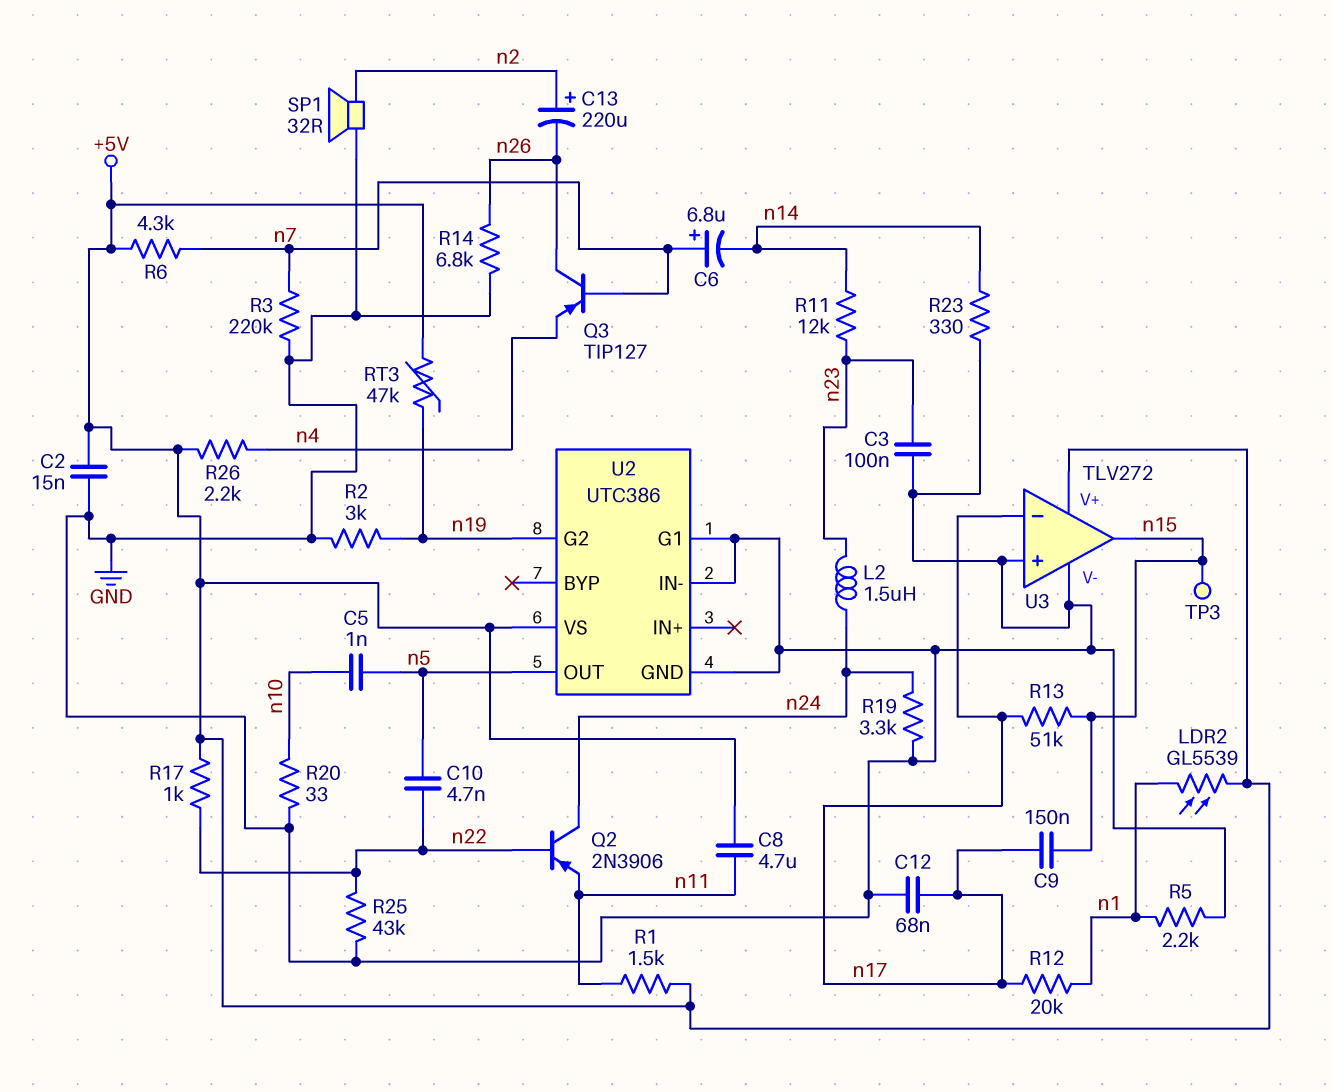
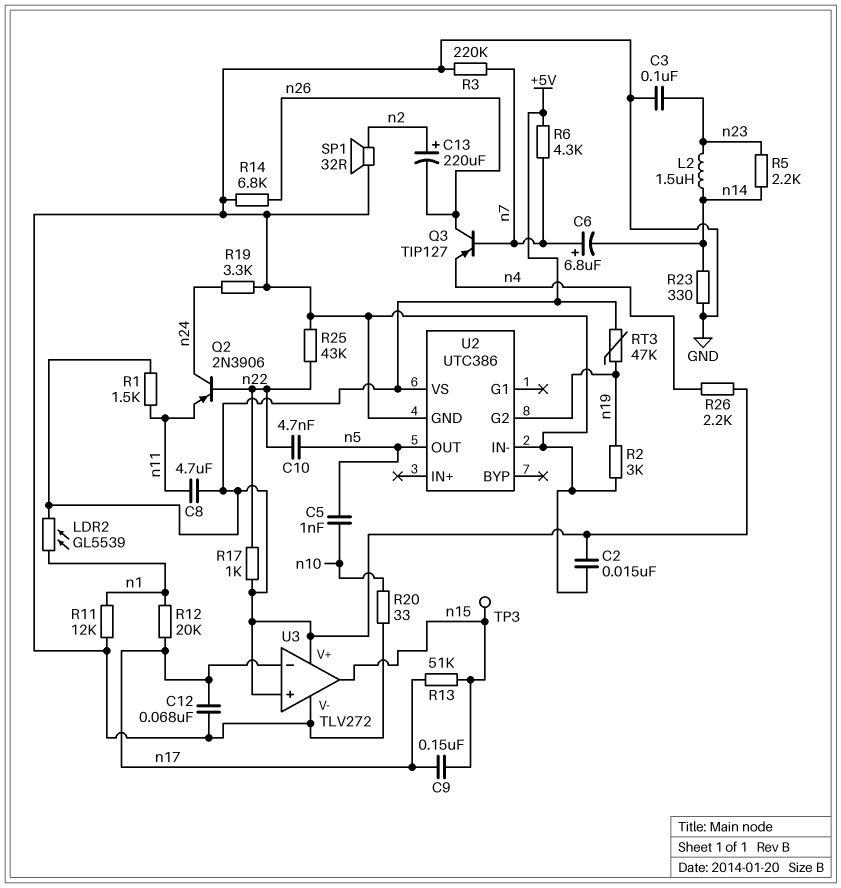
L2: 1.5uH (n23, n24) -> 1.5uH (n14, n23)
R5: 2.2k (GND, n1) -> 2.2k (n14, n23)
R11: 12k (n14, n23) -> 12k (GND, n1)
U2 pin G1: GND -> none
U3 pin in+: GND -> +5V

